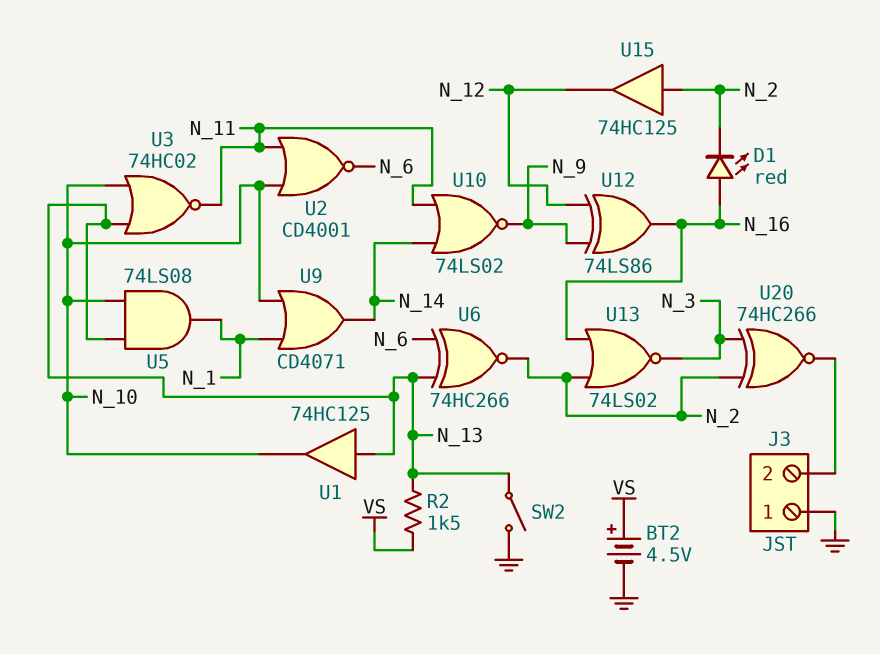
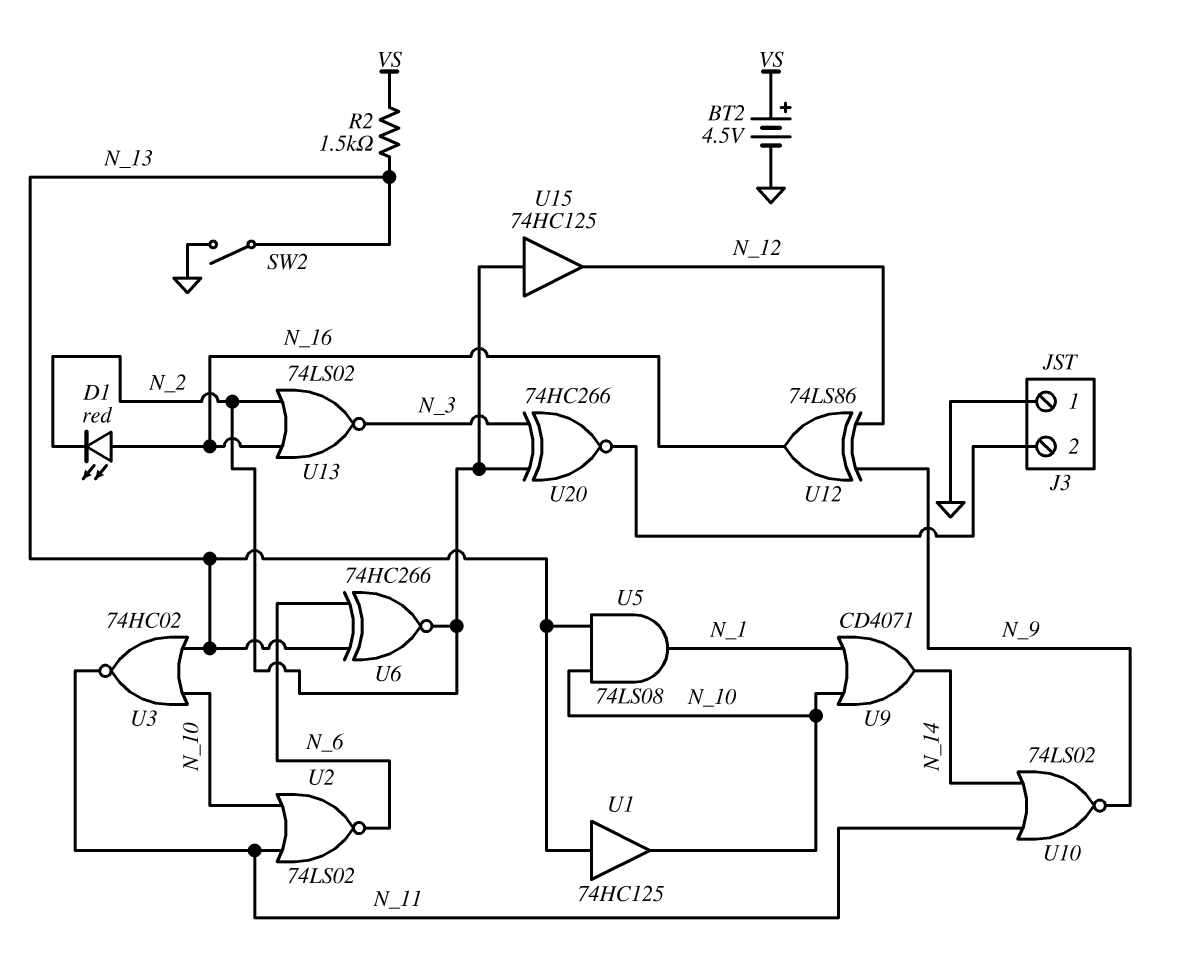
U2: NOR CD4001 (in N_10, in N_11, out N_6) -> NOR 74LS02 (in N_10, in N_11, out N_6)

